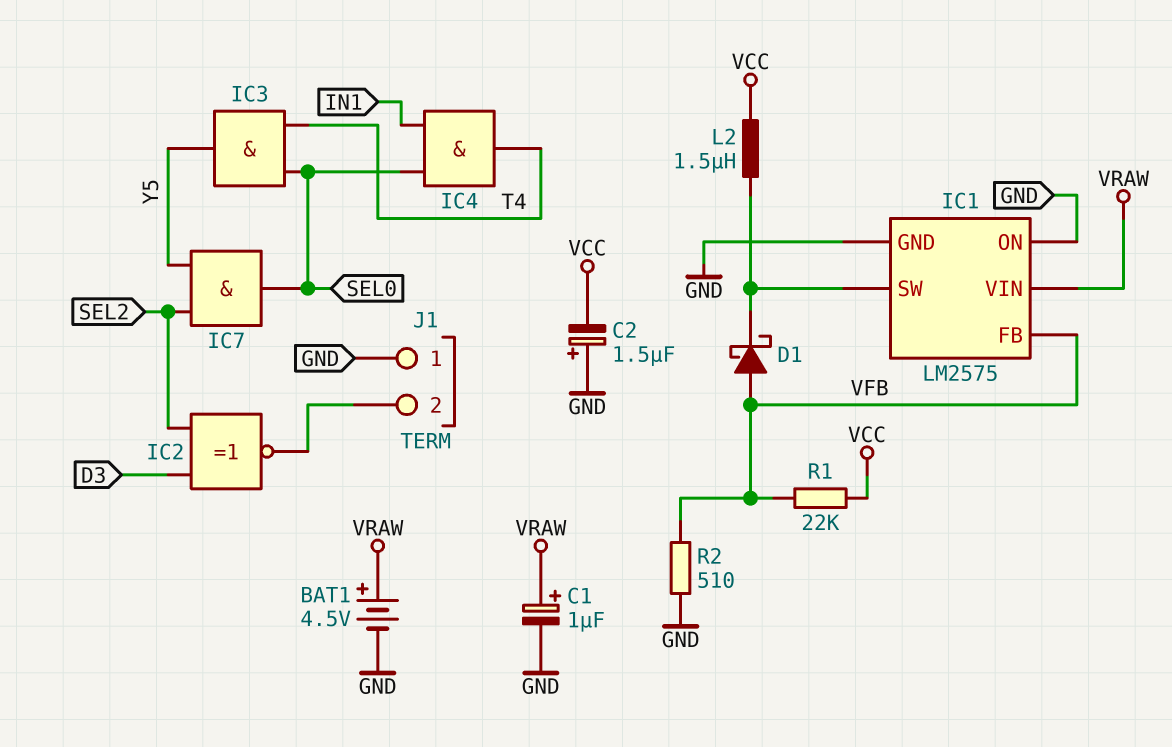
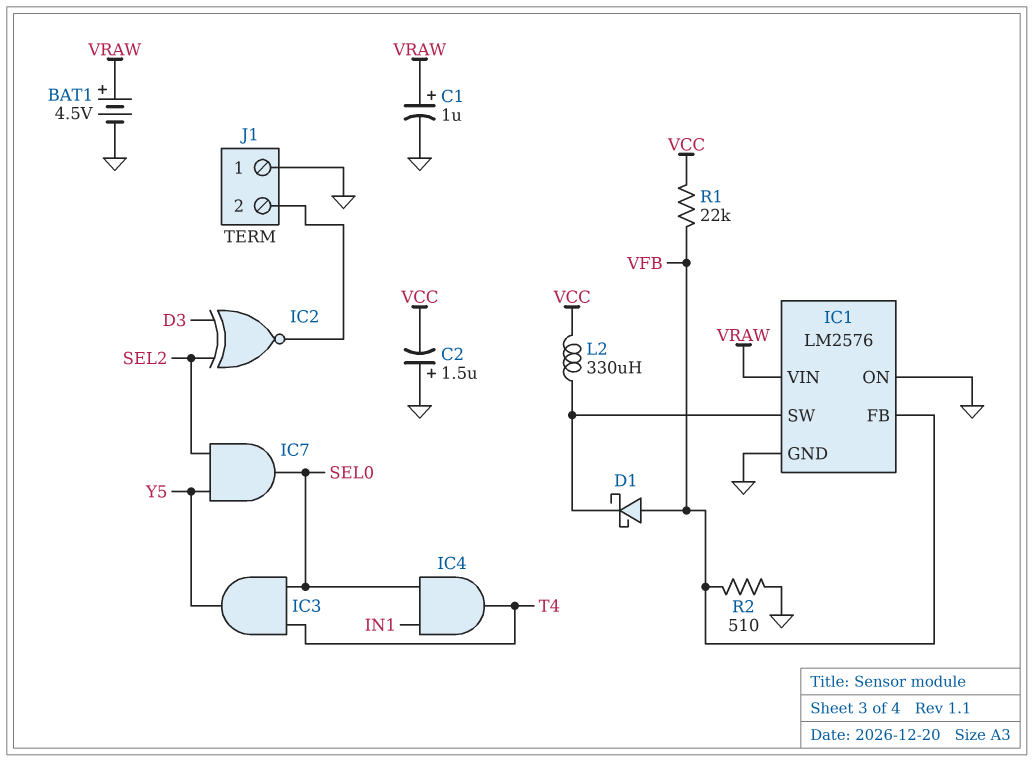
IC1: LM2575 -> LM2576
L2: 1.5uH (IC1/SW, VCC) -> 330uH (IC1/SW, VCC)

